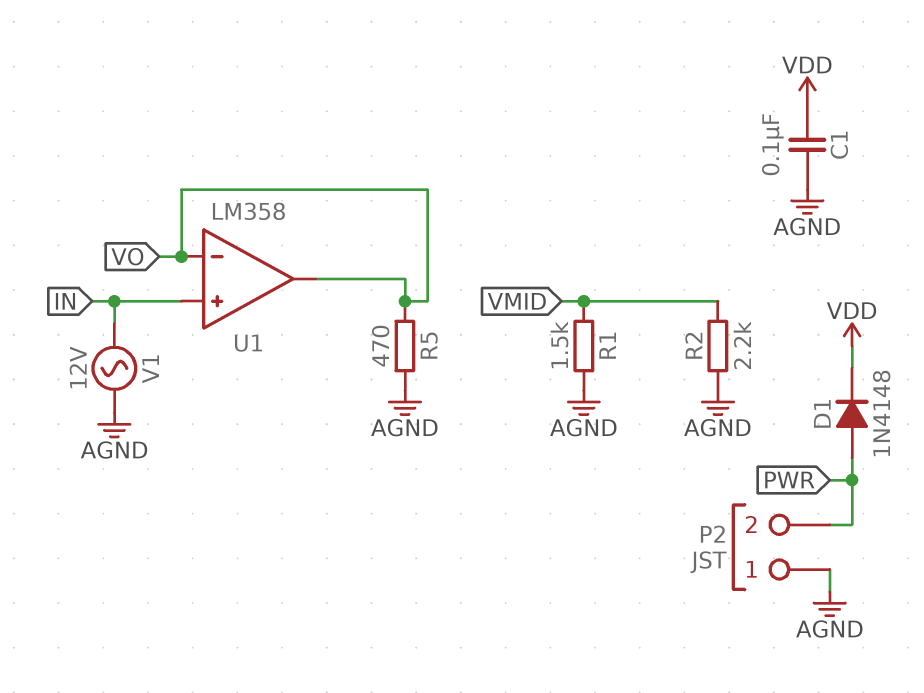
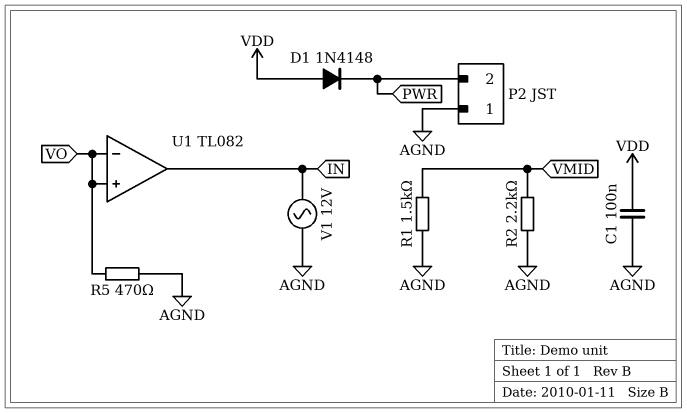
D1: diode 1N4148 (A PWR, K VDD) -> diode 1N4148 (A VDD, K PWR)
U1: LM358 -> TL082
U1 pin in+: IN -> VO
U1 pin out: VO -> IN

